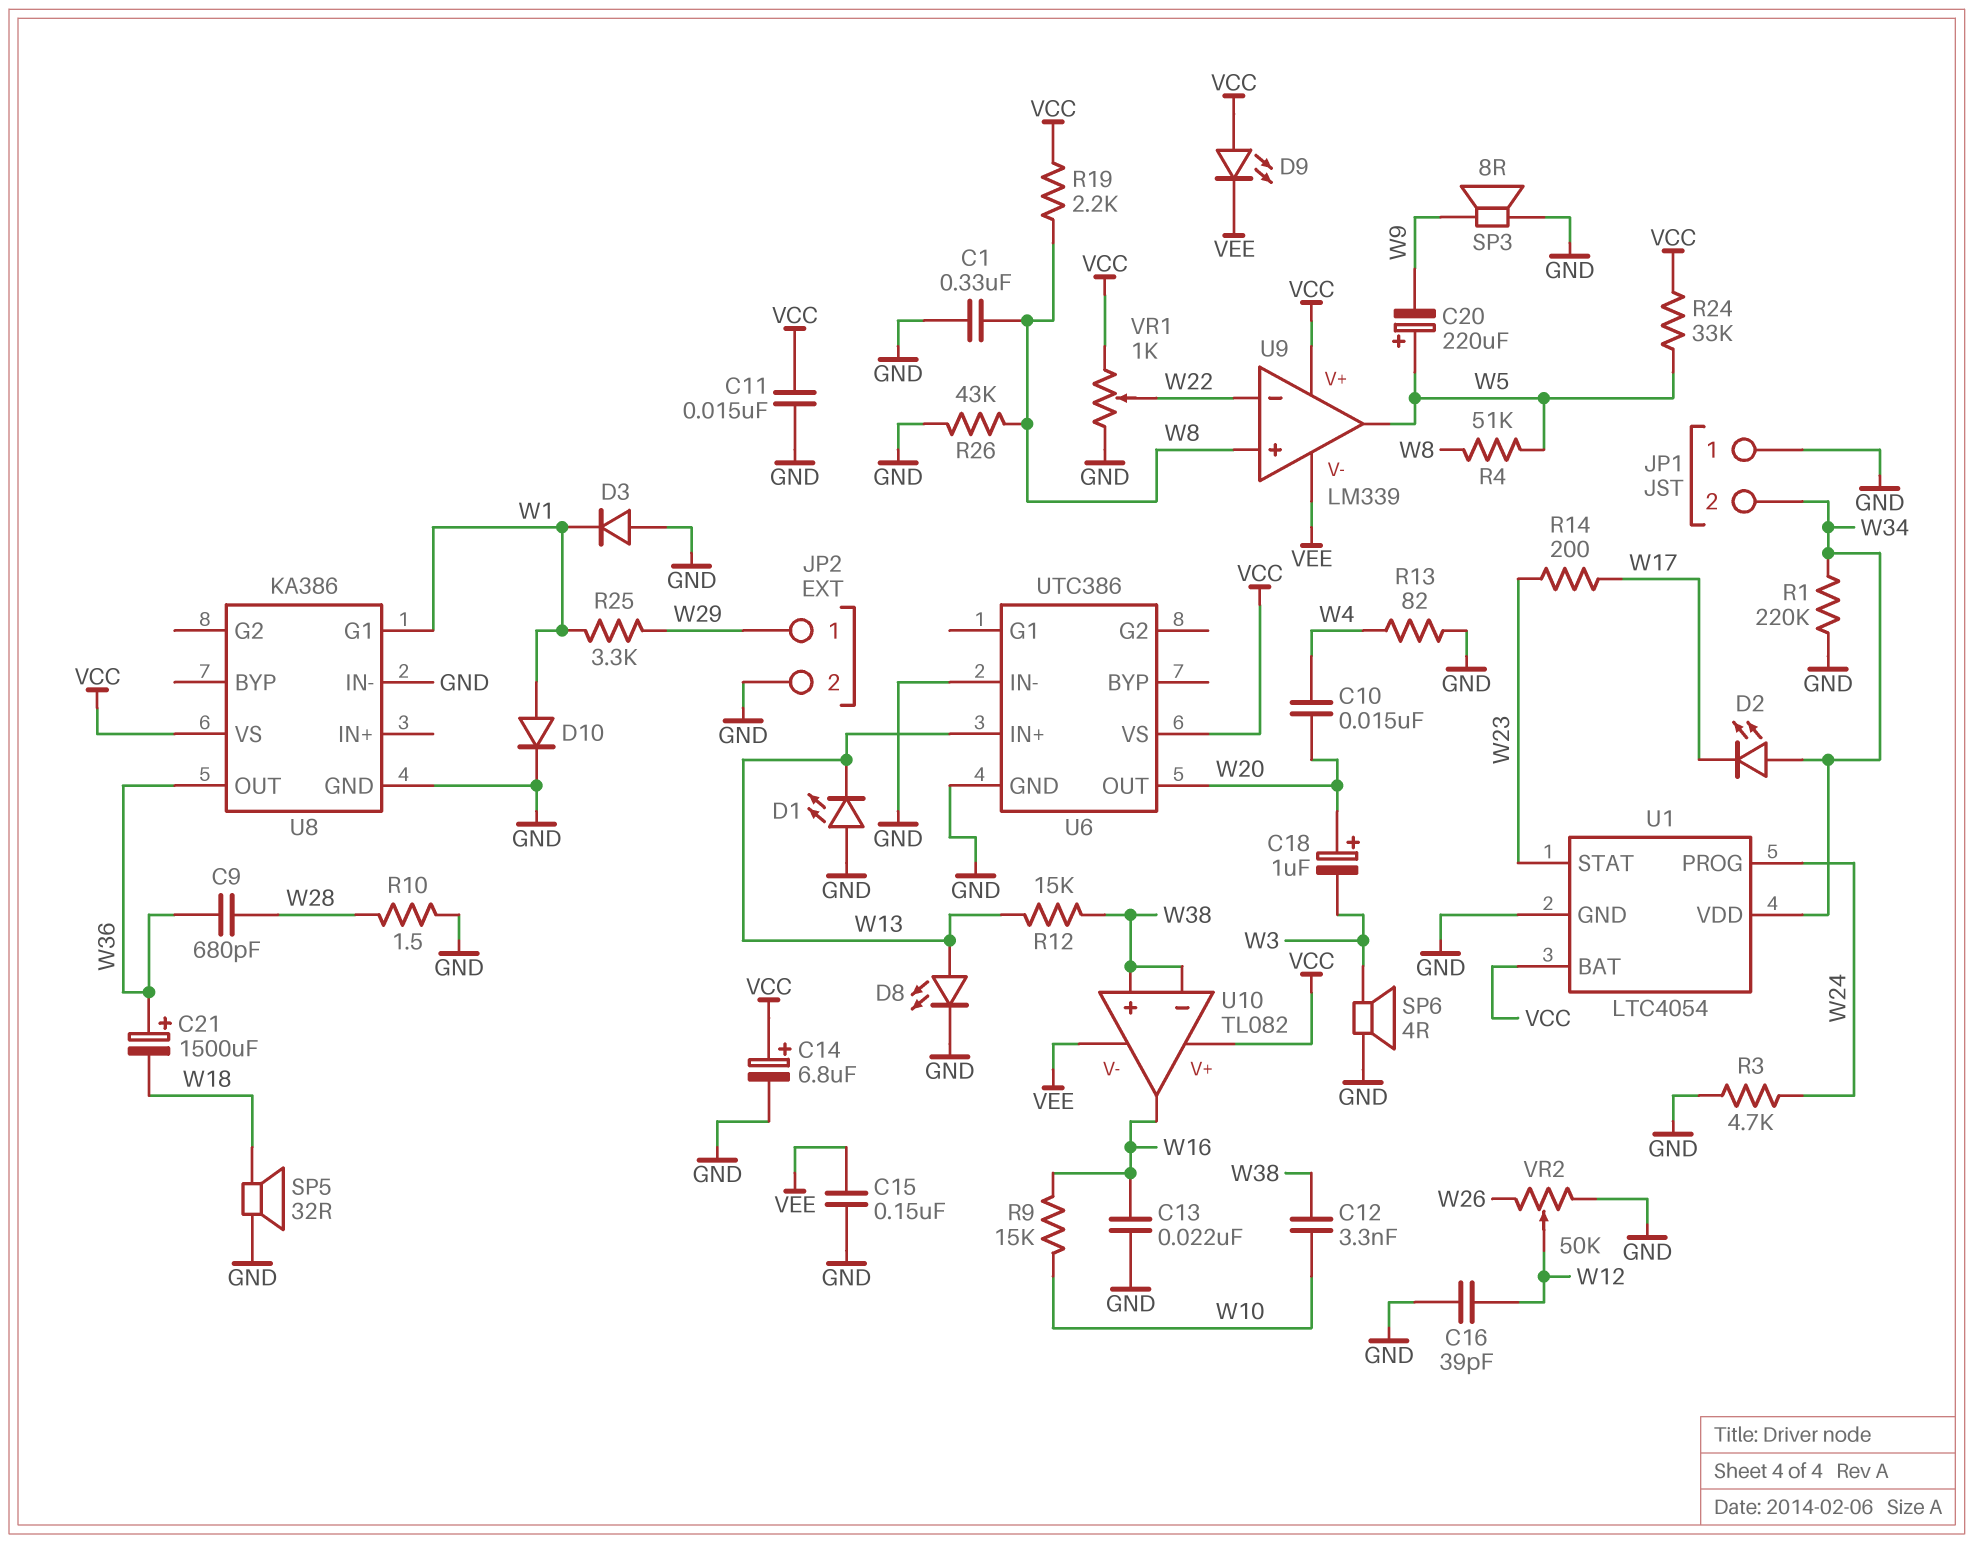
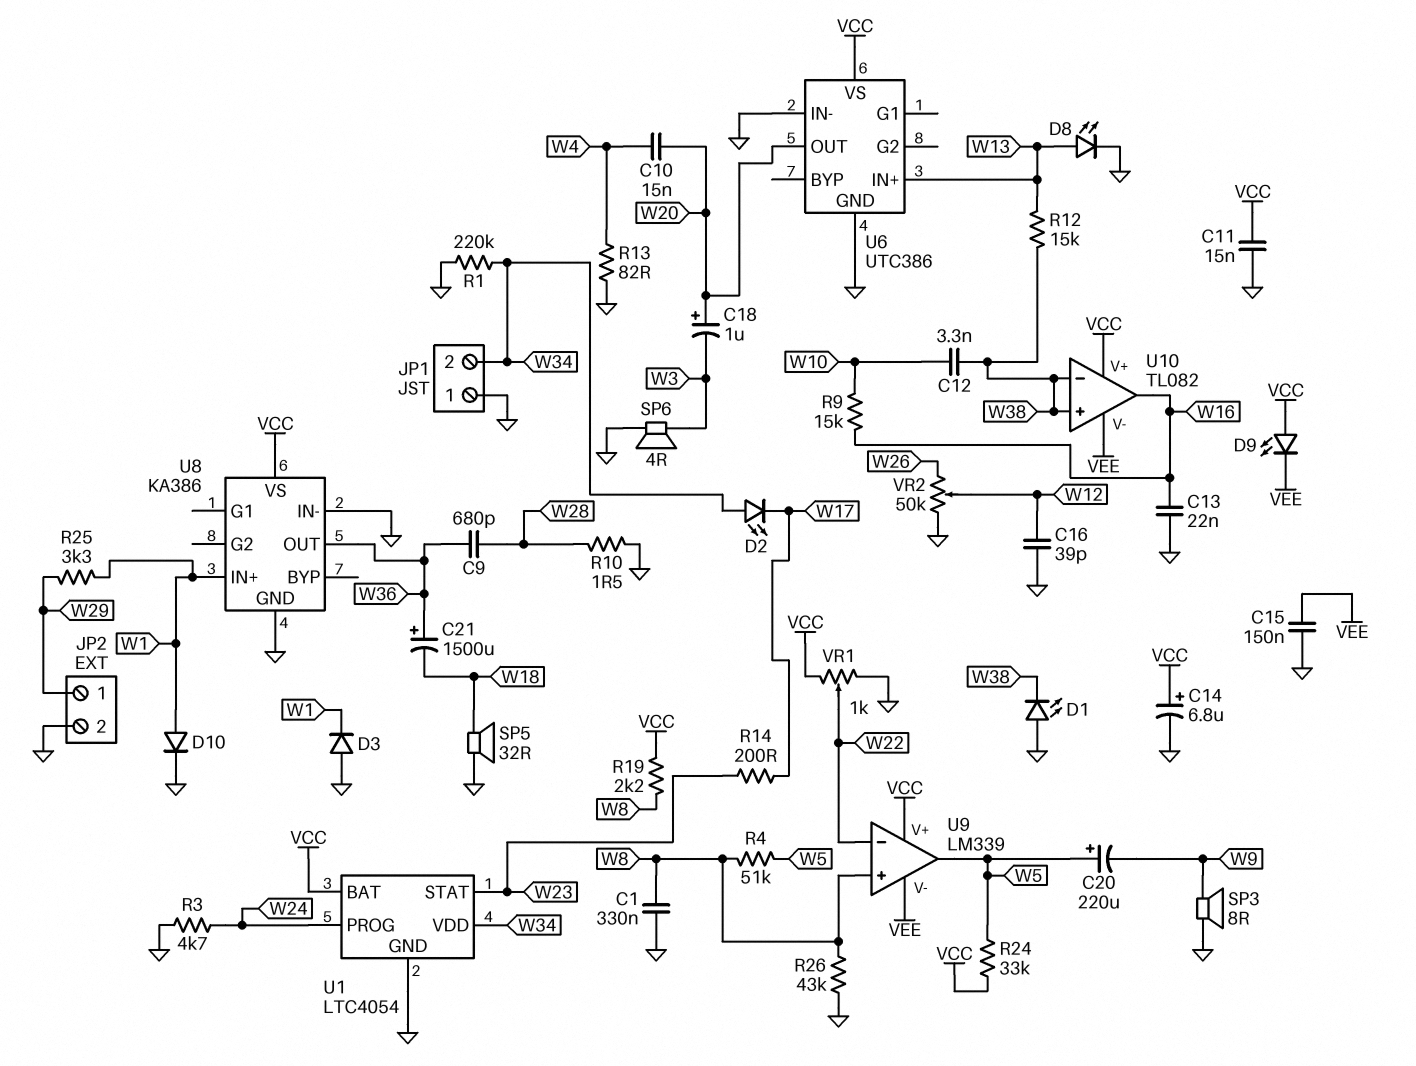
D1: LED (A GND, K W13) -> LED (A GND, K W38)
U8 pin G1: W1 -> none
U8 pin IN+: none -> W1

